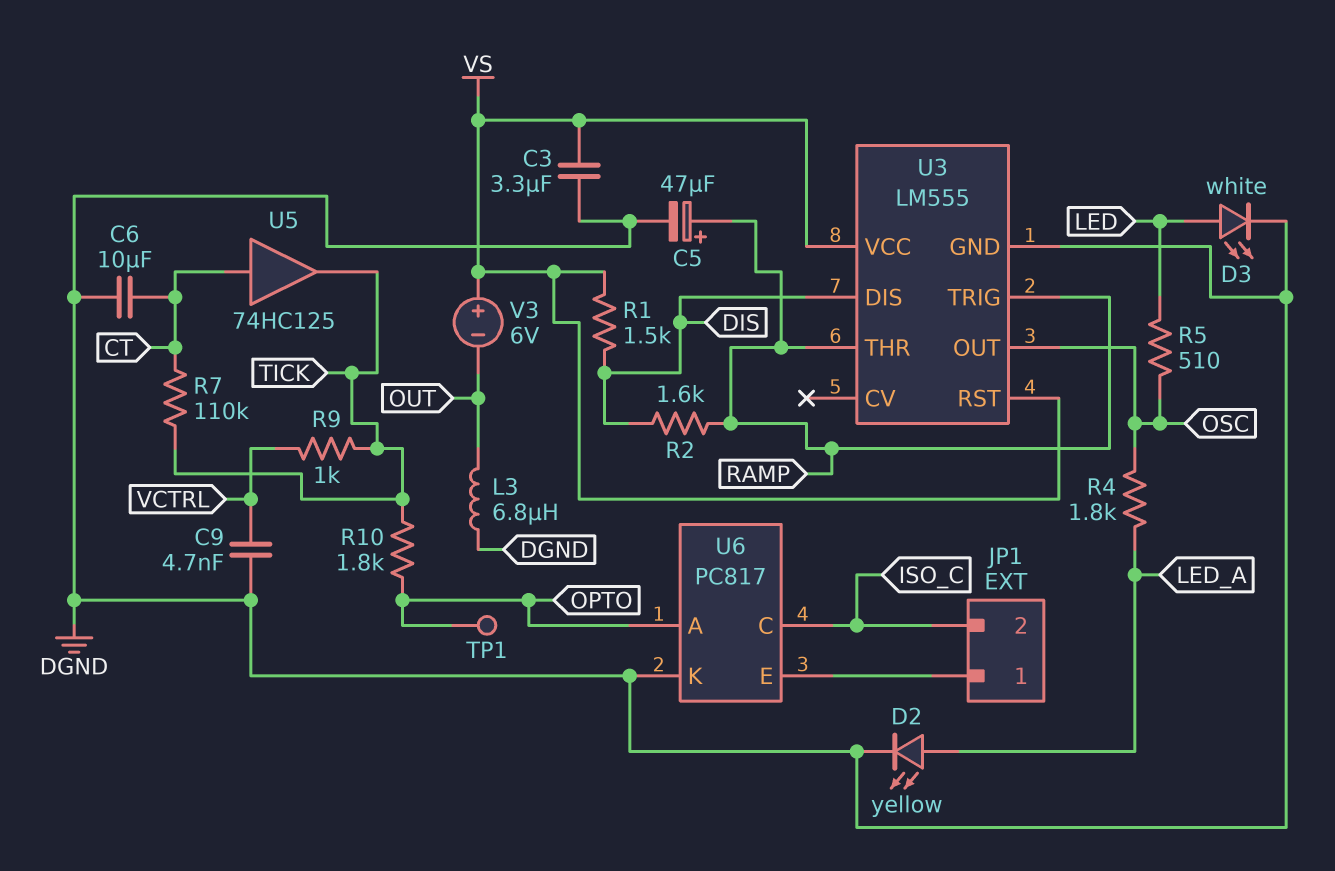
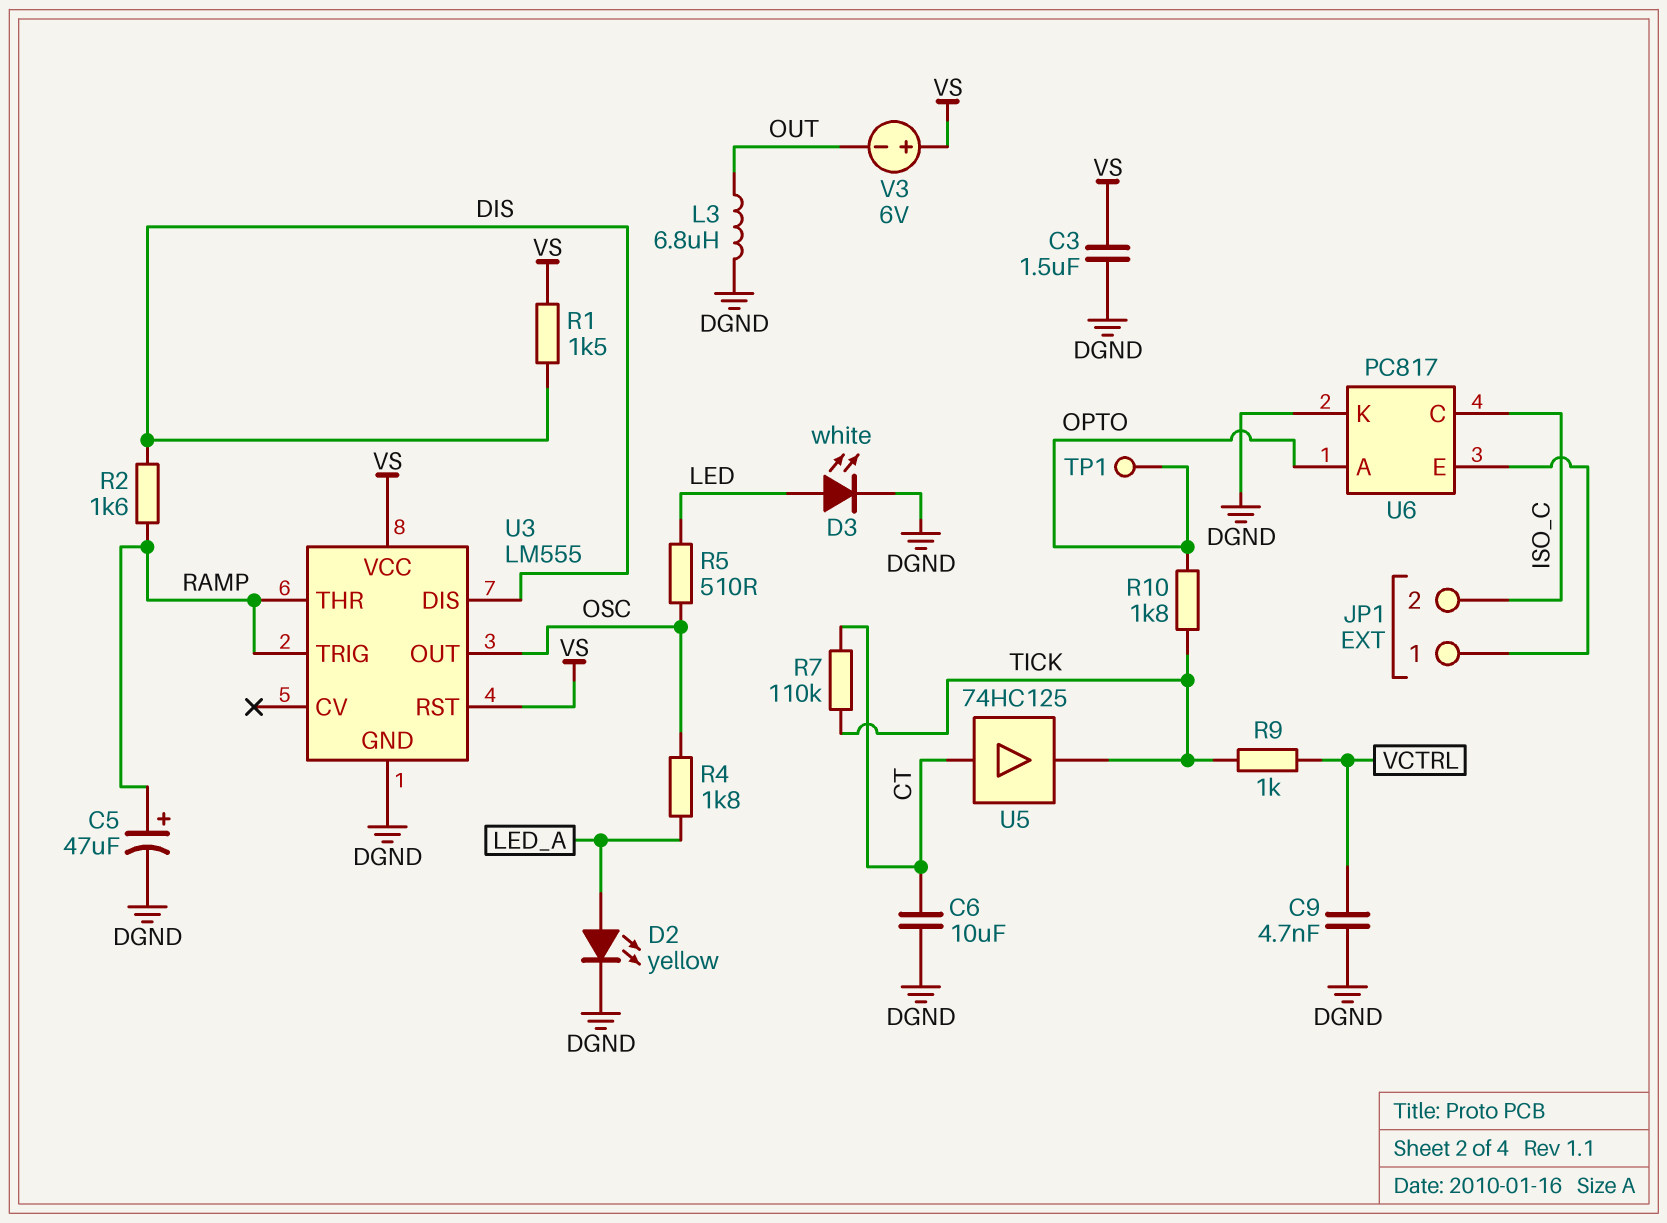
C3: 3.3uF (DGND, VS) -> 1.5uF (DGND, VS)

